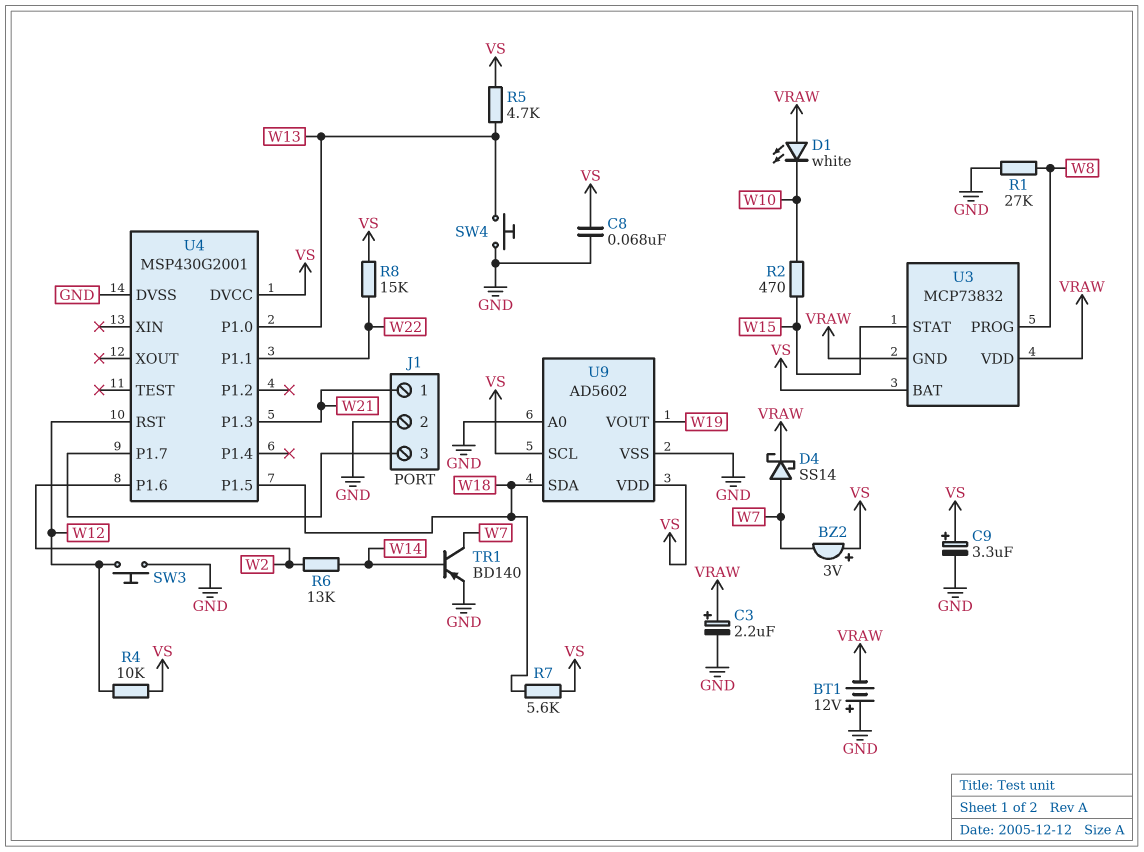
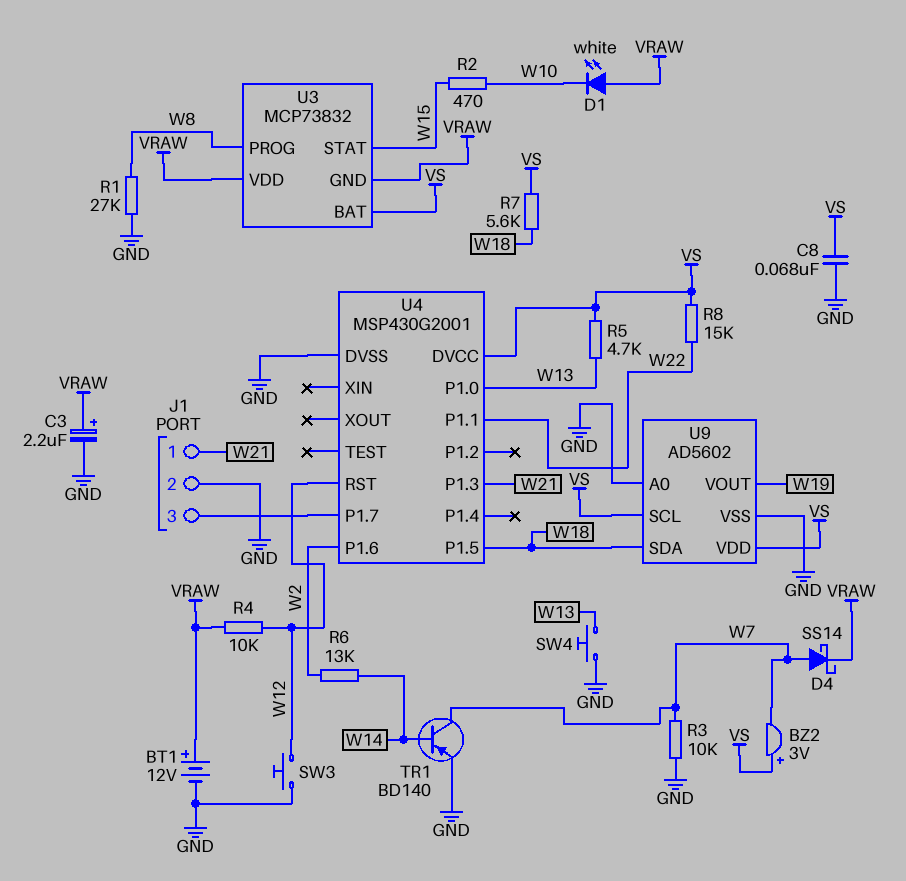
BT1: 12V (plus GND, minus VRAW) -> 12V (plus VRAW, minus GND)
C9: 3.3uF (plus VS, minus GND) -> none
R3: none -> 10k (GND, W7)
R4: 10k (VS, W12) -> 10k (VRAW, W12)

